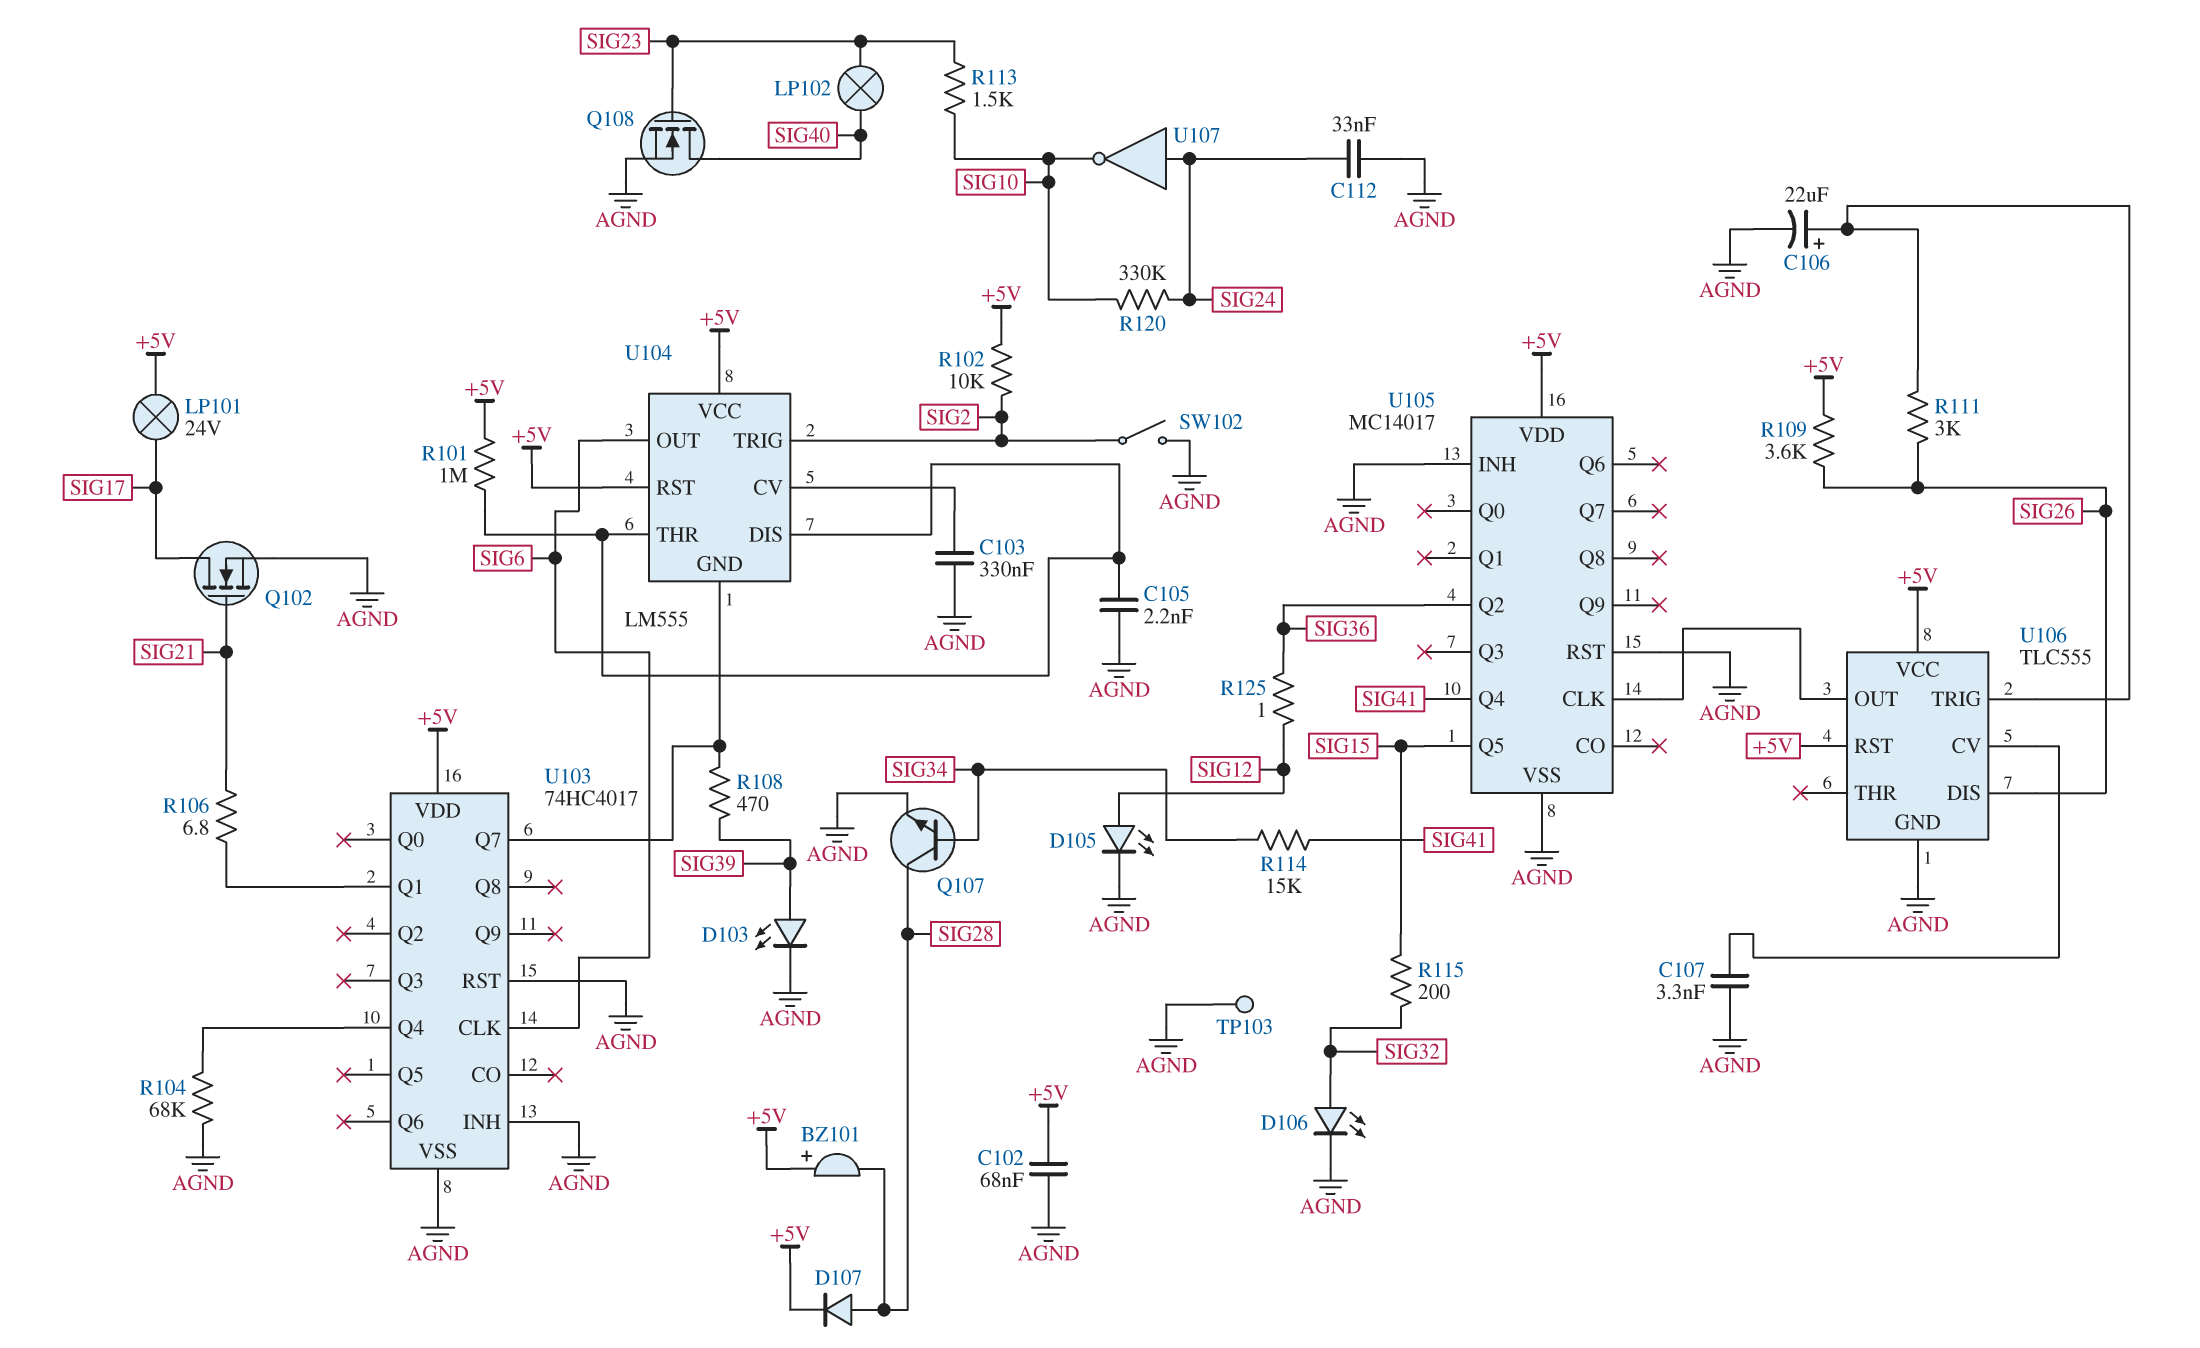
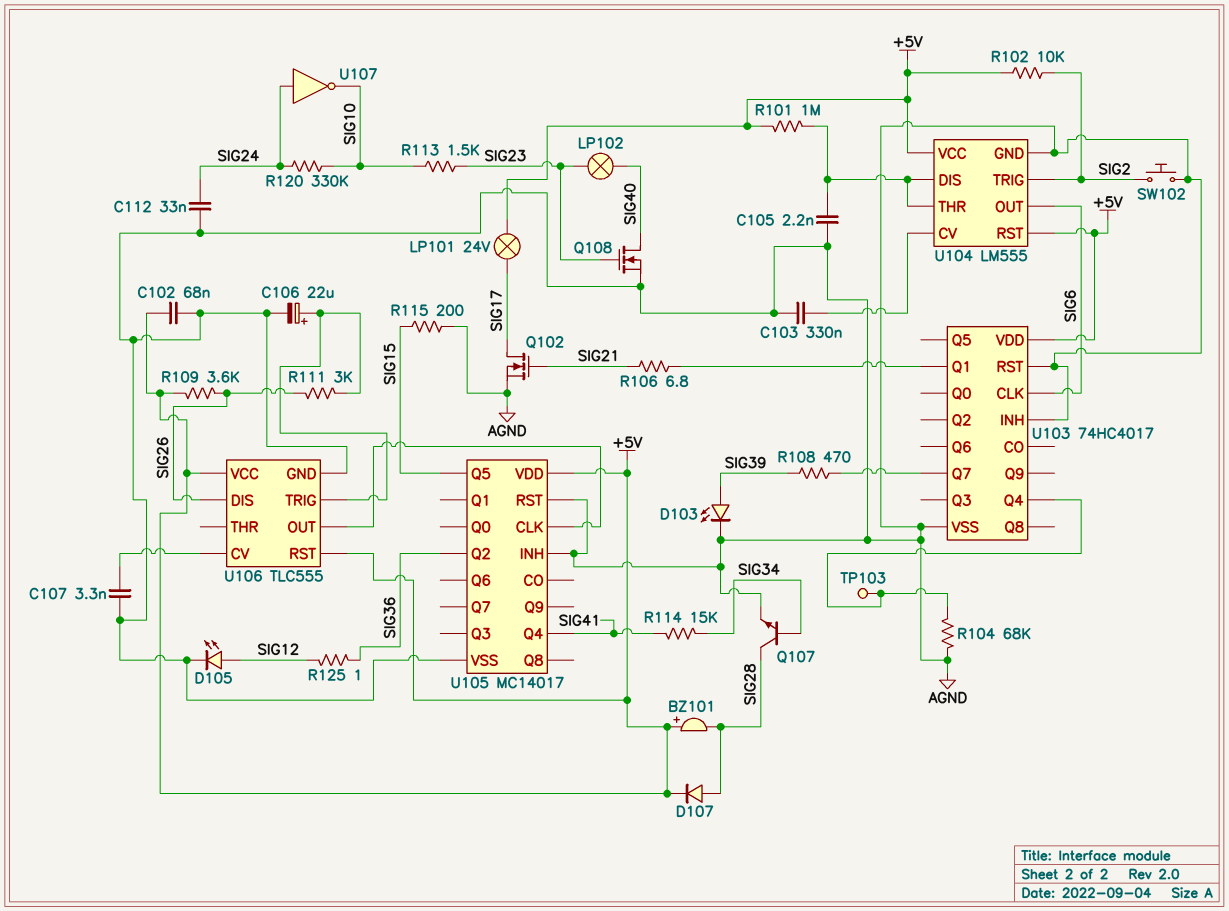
D106: LED (A SIG32, K AGND) -> none
R115: 200 (SIG15, SIG32) -> 200 (AGND, SIG15)
SW102: switch (AGND, SIG2) -> button (AGND, SIG2)
TP103: test point (AGND) -> test point (U103/Q4)
U104 pin GND: U103/Q7 -> AGND

